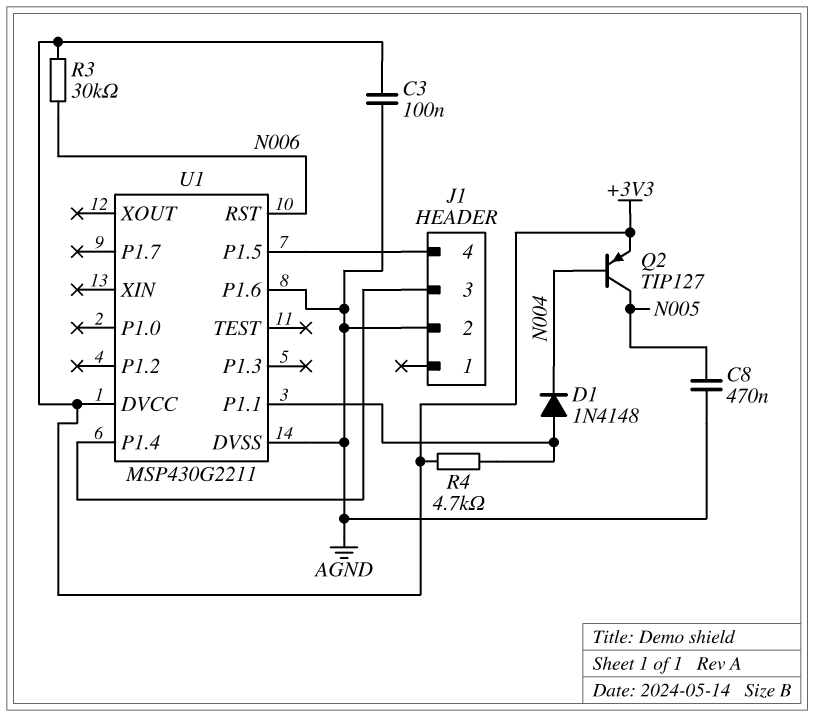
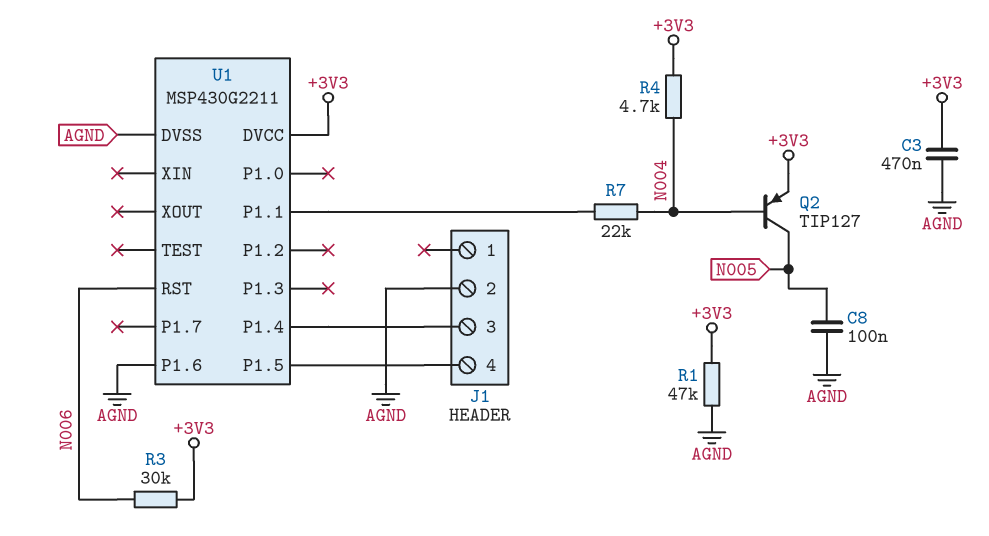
C3: 100nF (+3V3, AGND) -> 470nF (+3V3, AGND)
C8: 470nF (AGND, N005) -> 100nF (AGND, N005)
D1: diode 1N4148 (A U1/P1.1, K N004) -> none
R1: none -> 47k (+3V3, AGND)
R4: 4.7k (+3V3, U1/P1.1) -> 4.7k (+3V3, N004)
R7: none -> 22k (N004, U1/P1.1)

